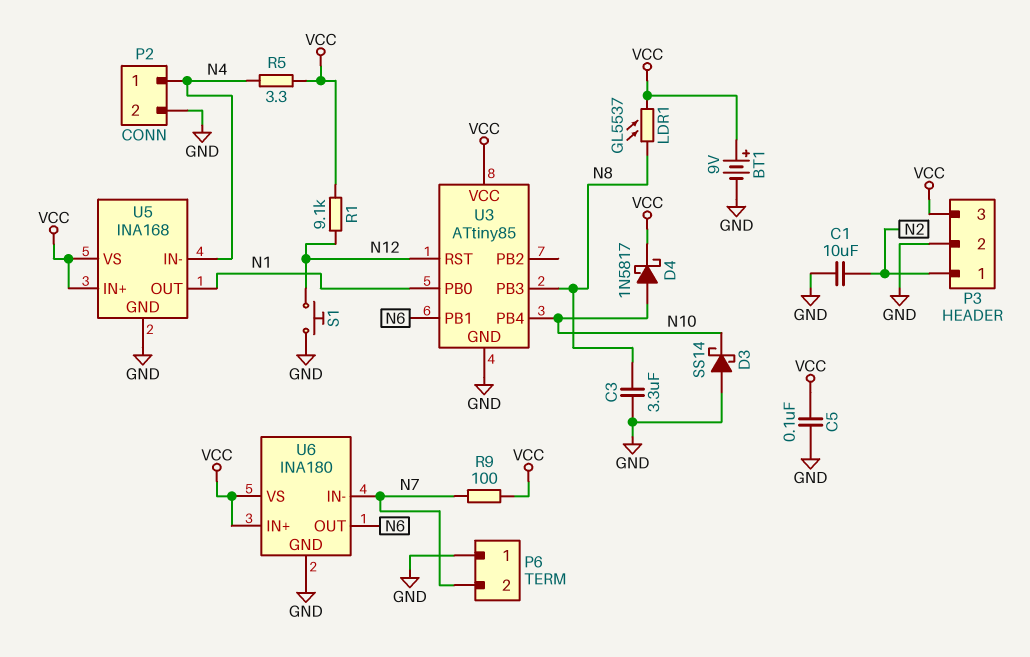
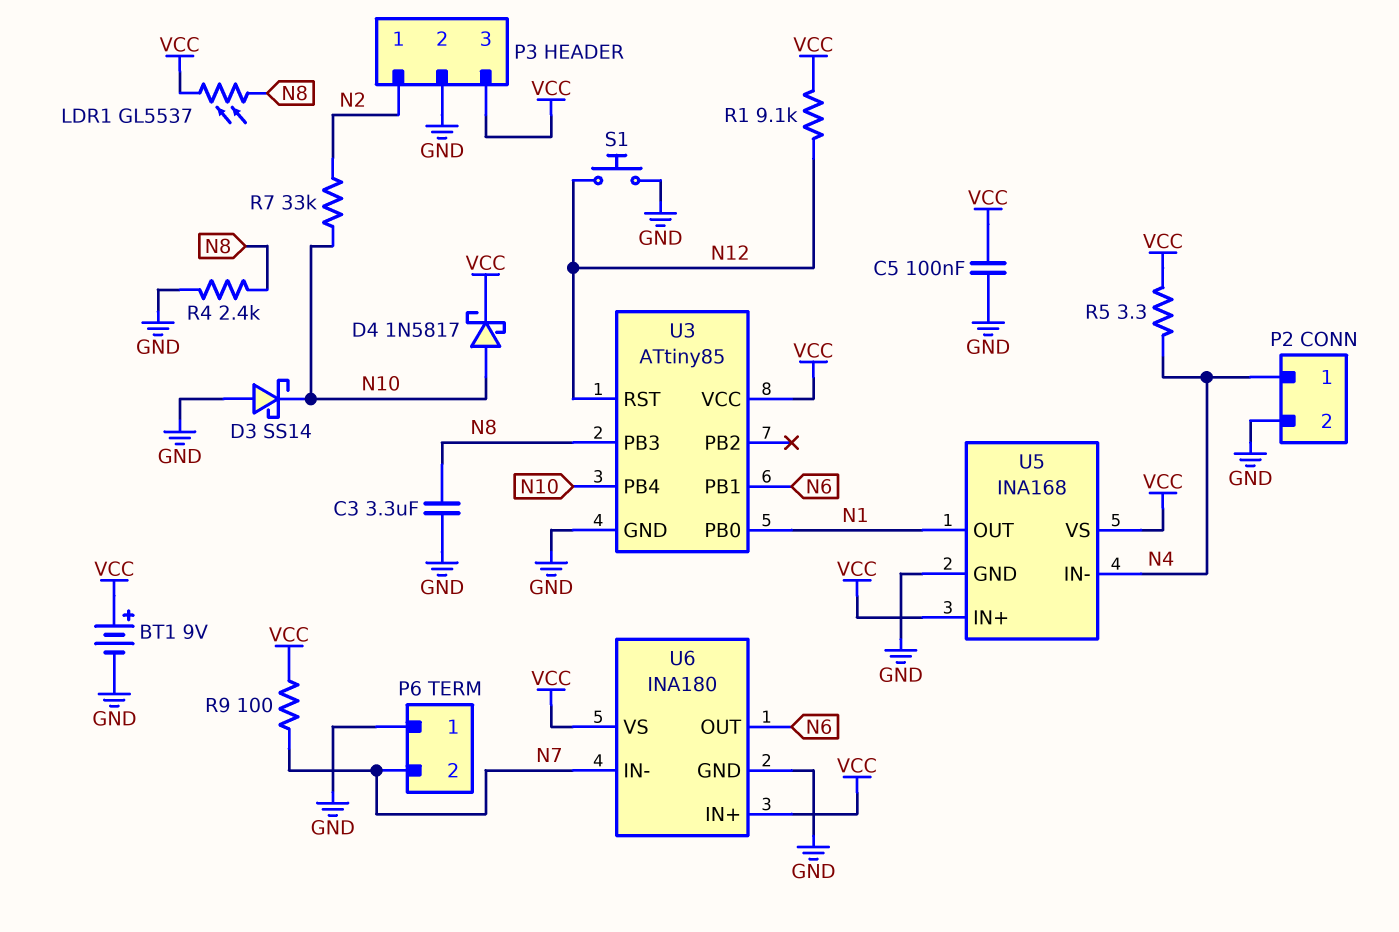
C1: 10uF (GND, N2) -> none
R4: none -> 2.4k (GND, N8)
R7: none -> 33k (N2, N10)

